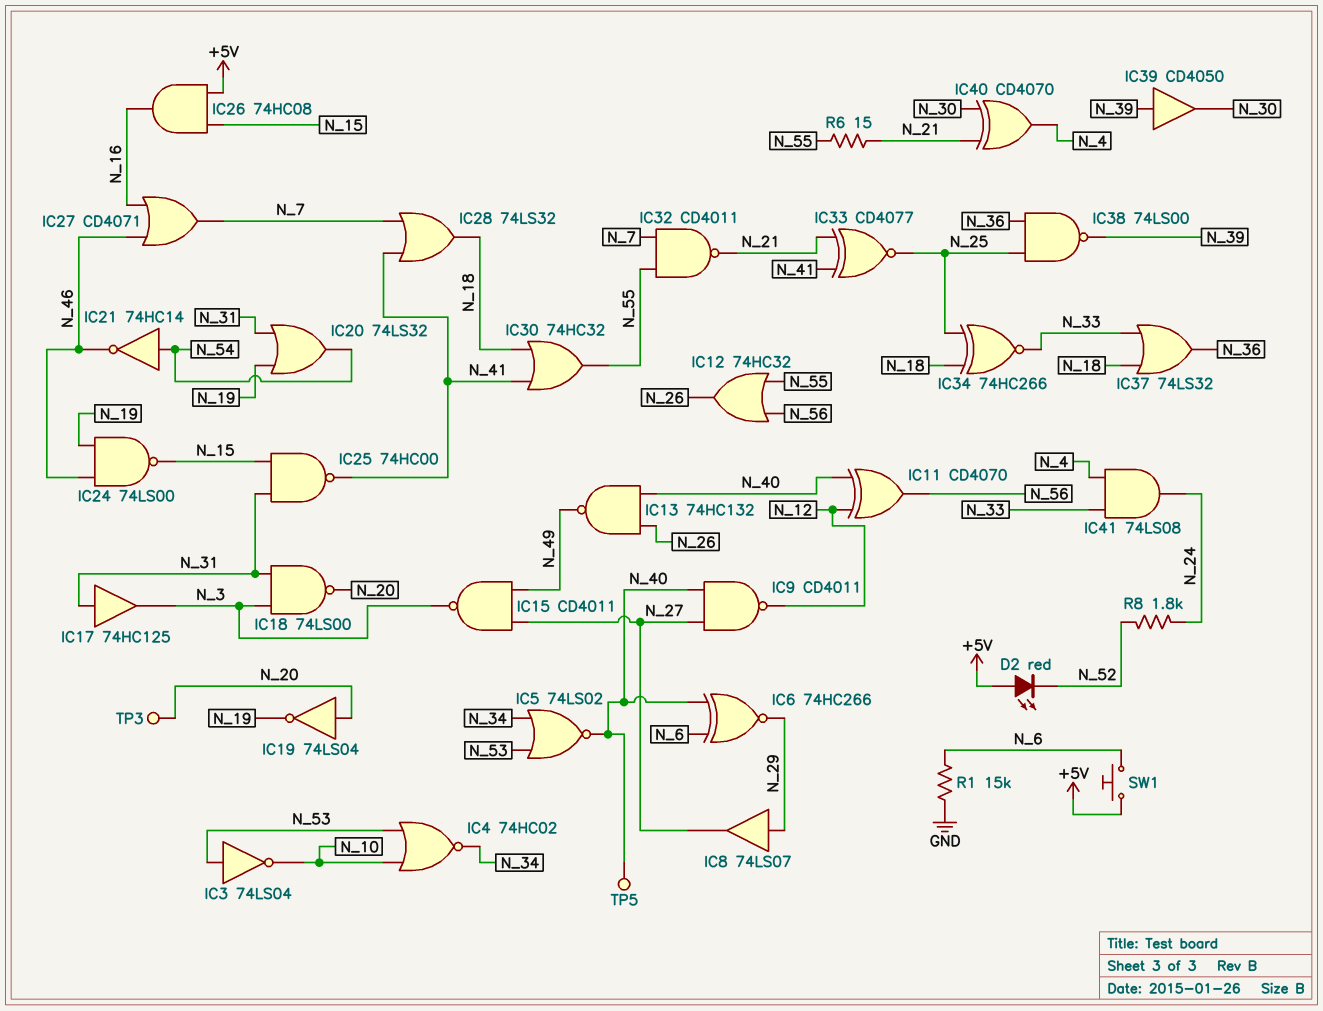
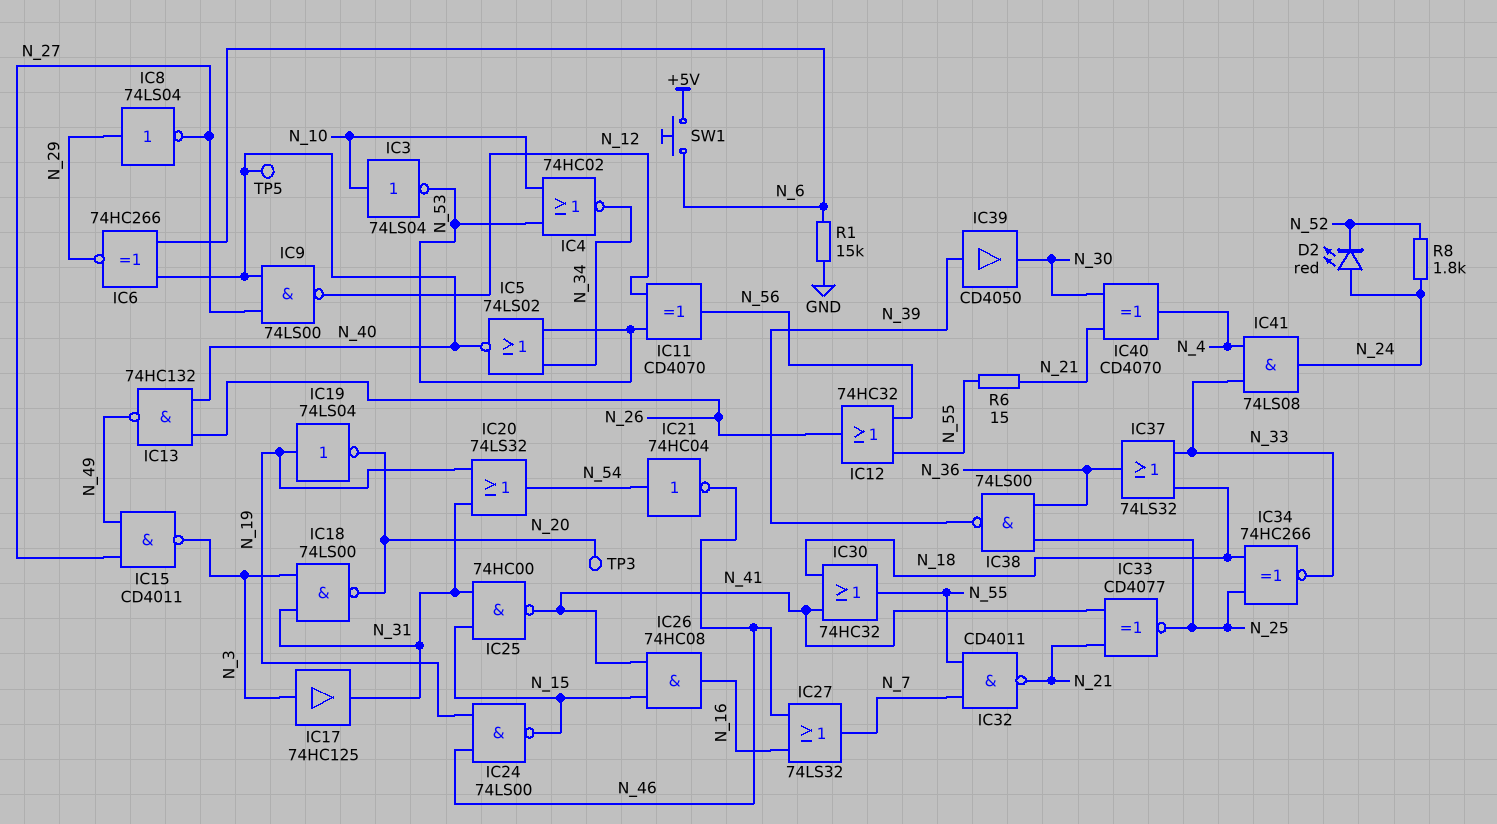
D2: LED red (A +5V, K N_52) -> LED red (A N_24, K N_52)
IC3: NOT 74LS04 (in N_53, out N_10) -> NOT 74LS04 (in N_10, out N_53)
IC8: buffer 74LS07 (in N_29, out N_27) -> NOT 74LS04 (in N_29, out N_27)
IC9: NAND CD4011 (in N_27, in N_40, out N_12) -> NAND 74LS00 (in N_27, in N_40, out N_12)
IC11: XOR CD4070 (in N_12, in N_40, out N_56) -> XOR CD4070 (in N_12, in N_53, out N_56)
IC17: buffer 74HC125 (in N_31, out N_3) -> buffer 74HC125 (in N_3, out N_31)
IC19: NOT 74LS04 (in N_20, out N_19) -> NOT 74LS04 (in N_19, out N_20)
IC21: NOT 74HC14 (in N_54, out N_46) -> NOT 74HC04 (in N_54, out N_46)
IC26: AND 74HC08 (in +5V, in N_15, out N_16) -> AND 74HC08 (in N_15, in N_41, out N_16)
IC27: OR CD4071 (in N_16, in N_46, out N_7) -> OR 74LS32 (in N_16, in N_46, out N_7)
IC28: OR 74LS32 (in N_7, in N_41, out N_18) -> none

